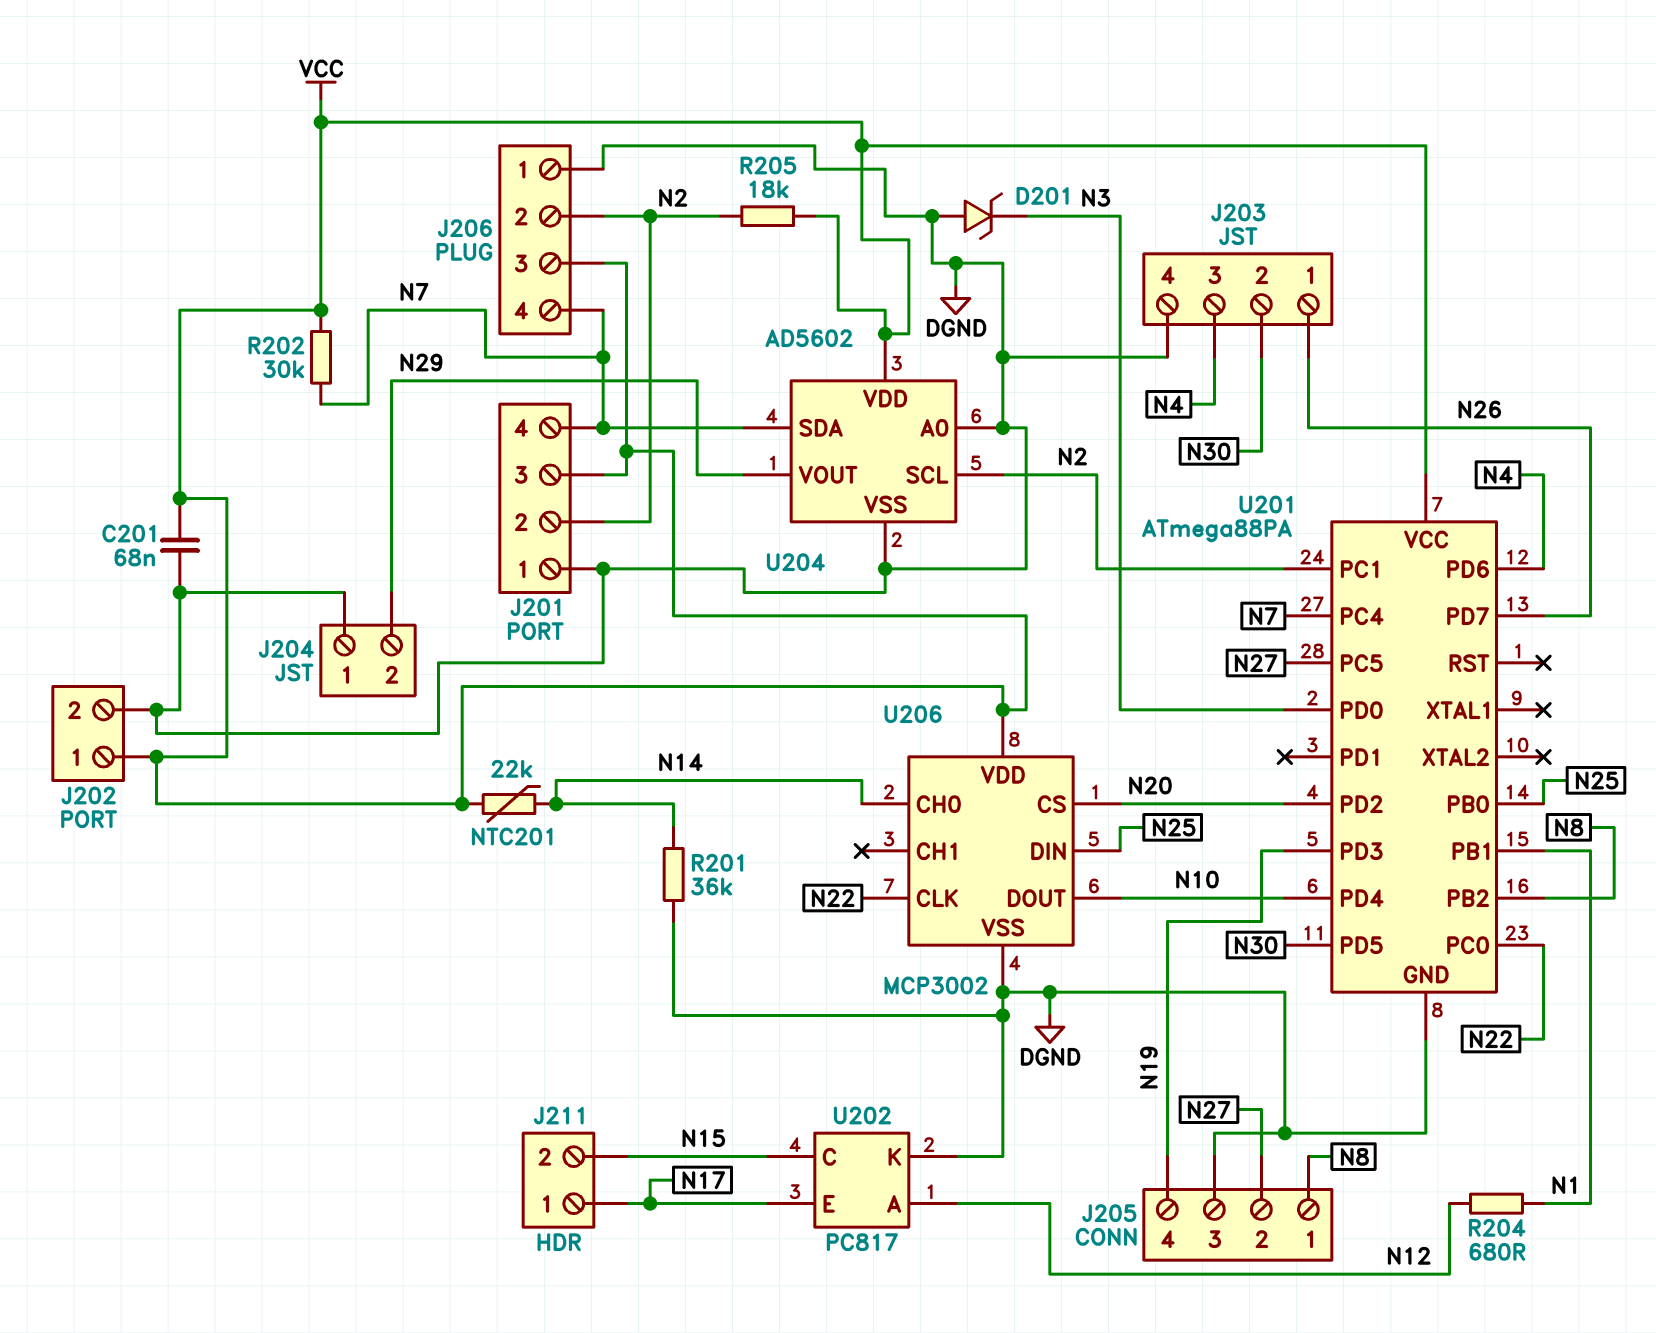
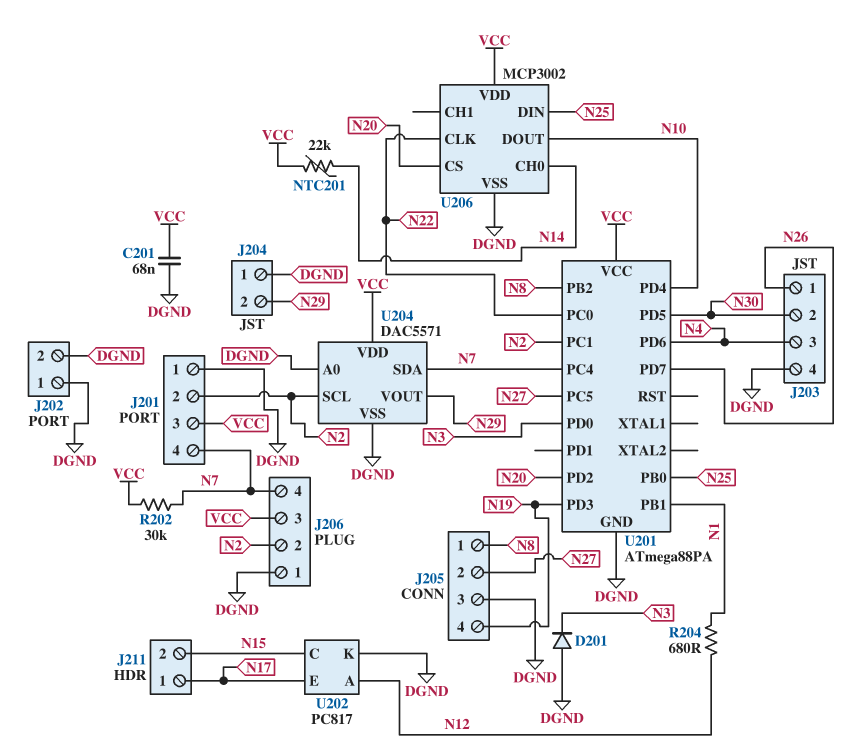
D201: zener (A DGND, K N3) -> diode (A DGND, K N3)
J202 pin 1: VCC -> DGND
R201: 36k (DGND, N14) -> none
R205: 18k (N2, VCC) -> none
U204: AD5602 -> DAC5571

